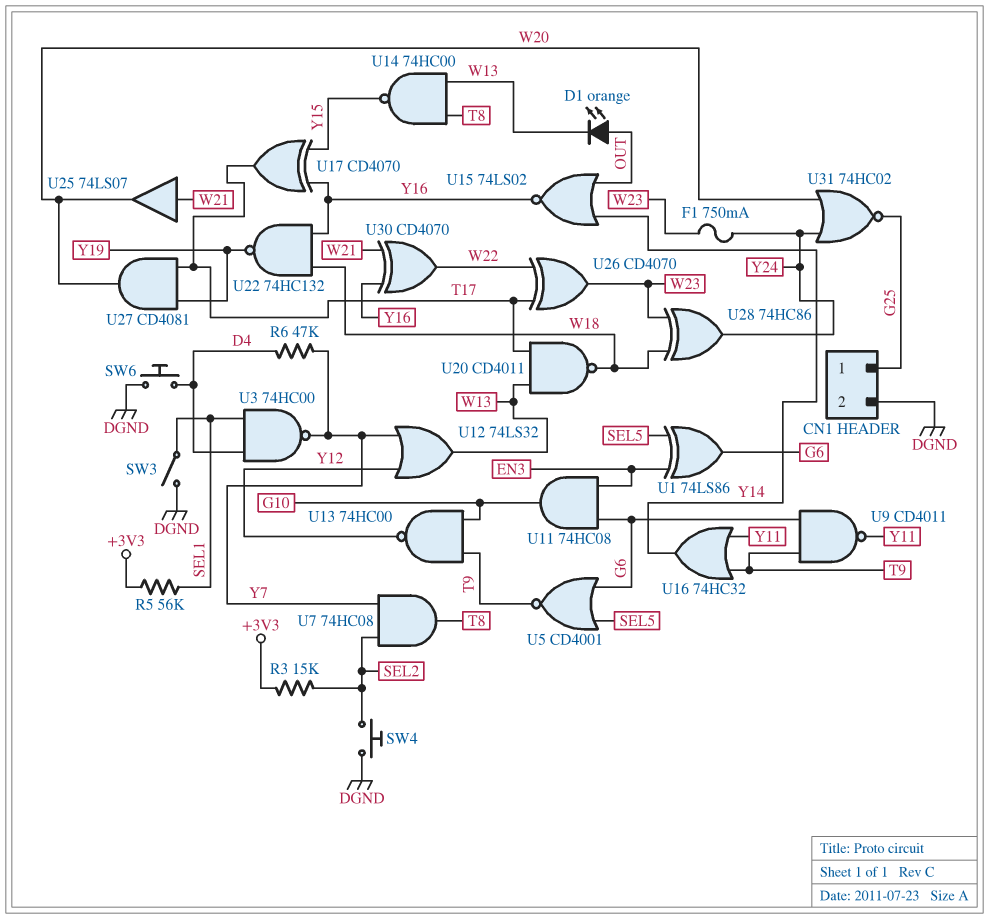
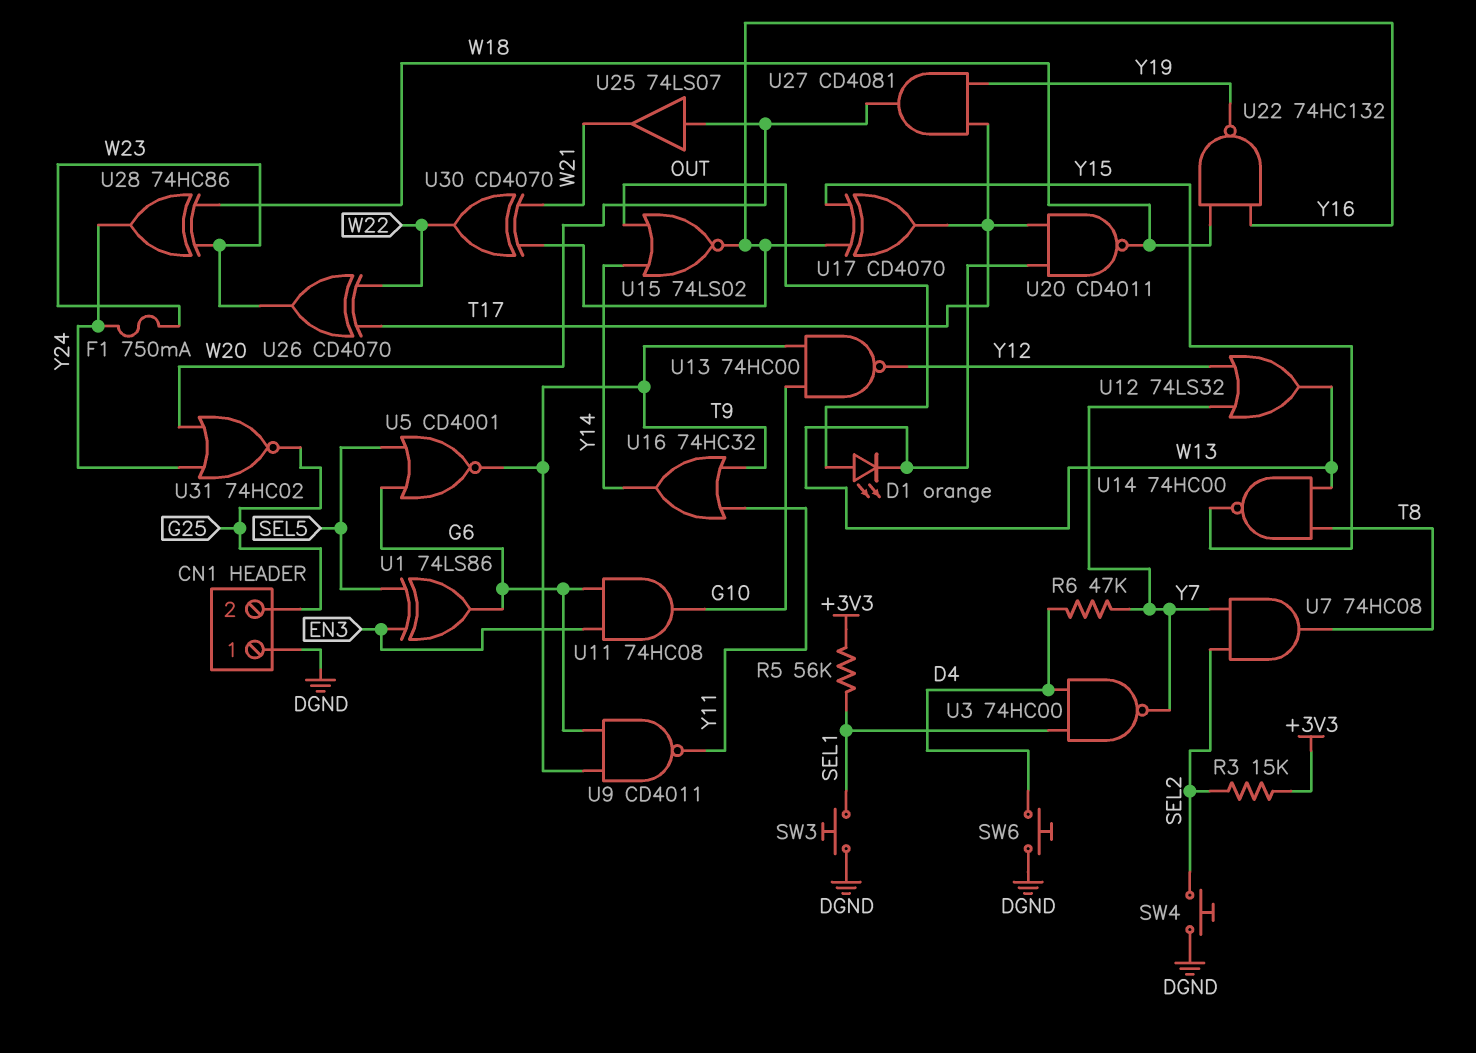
CN1 pin 1: G25 -> DGND
CN1 pin 2: DGND -> G25
SW3: switch (DGND, SEL1) -> button (DGND, SEL1)
U25: buffer 74LS07 (in W21, out W20) -> buffer 74LS07 (in W20, out W21)

